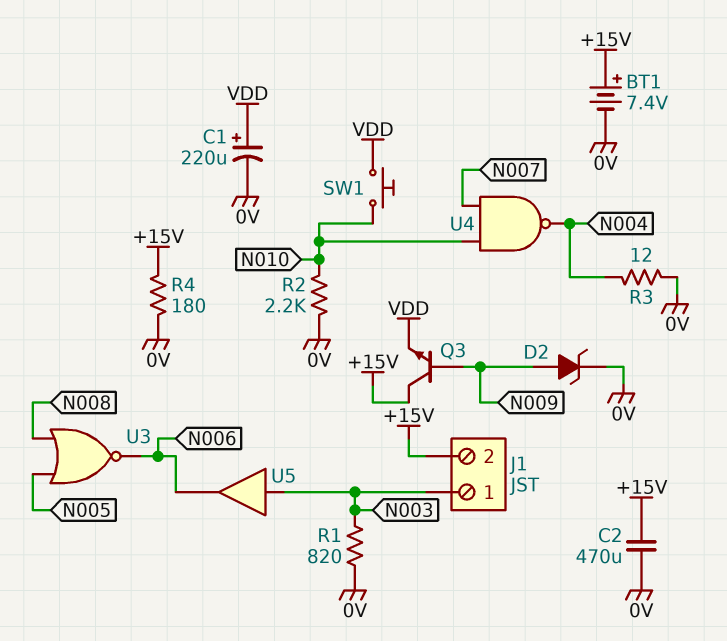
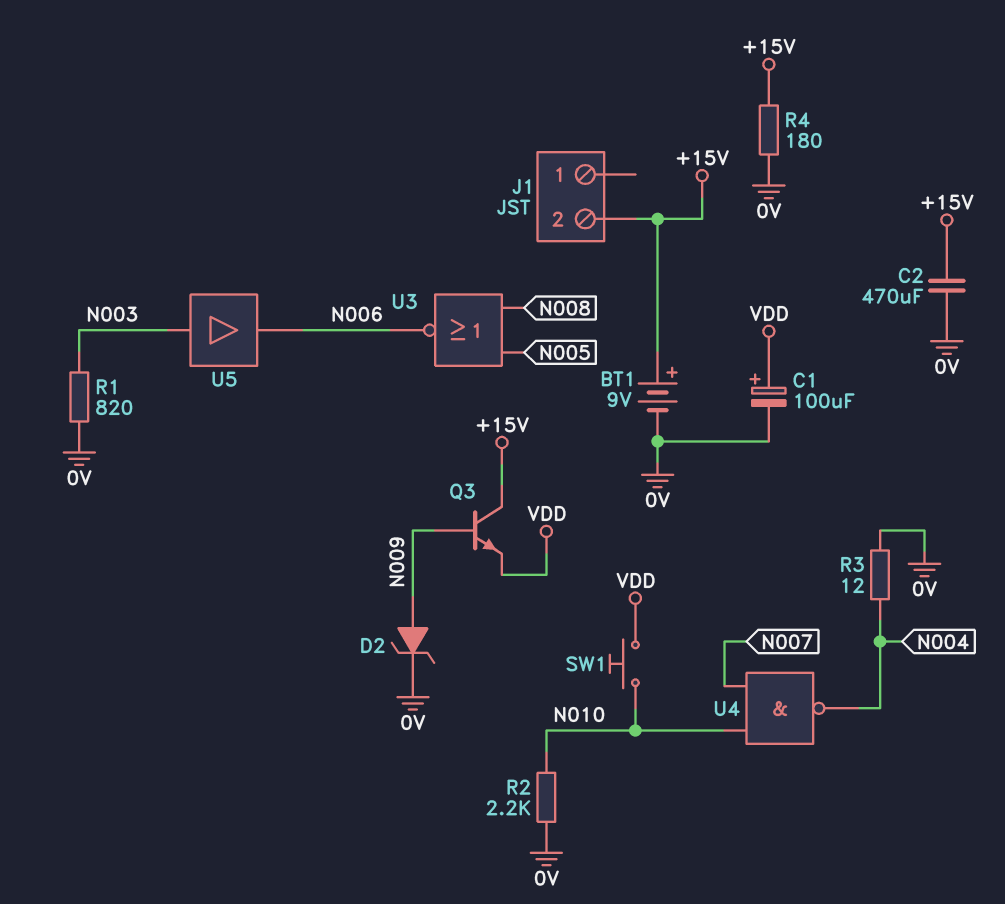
BT1: 7.4V (plus +15V, minus 0V) -> 9V (plus +15V, minus 0V)
C1: 220uF (plus VDD, minus 0V) -> 100uF (plus VDD, minus 0V)
J1 pin 1: N003 -> none

